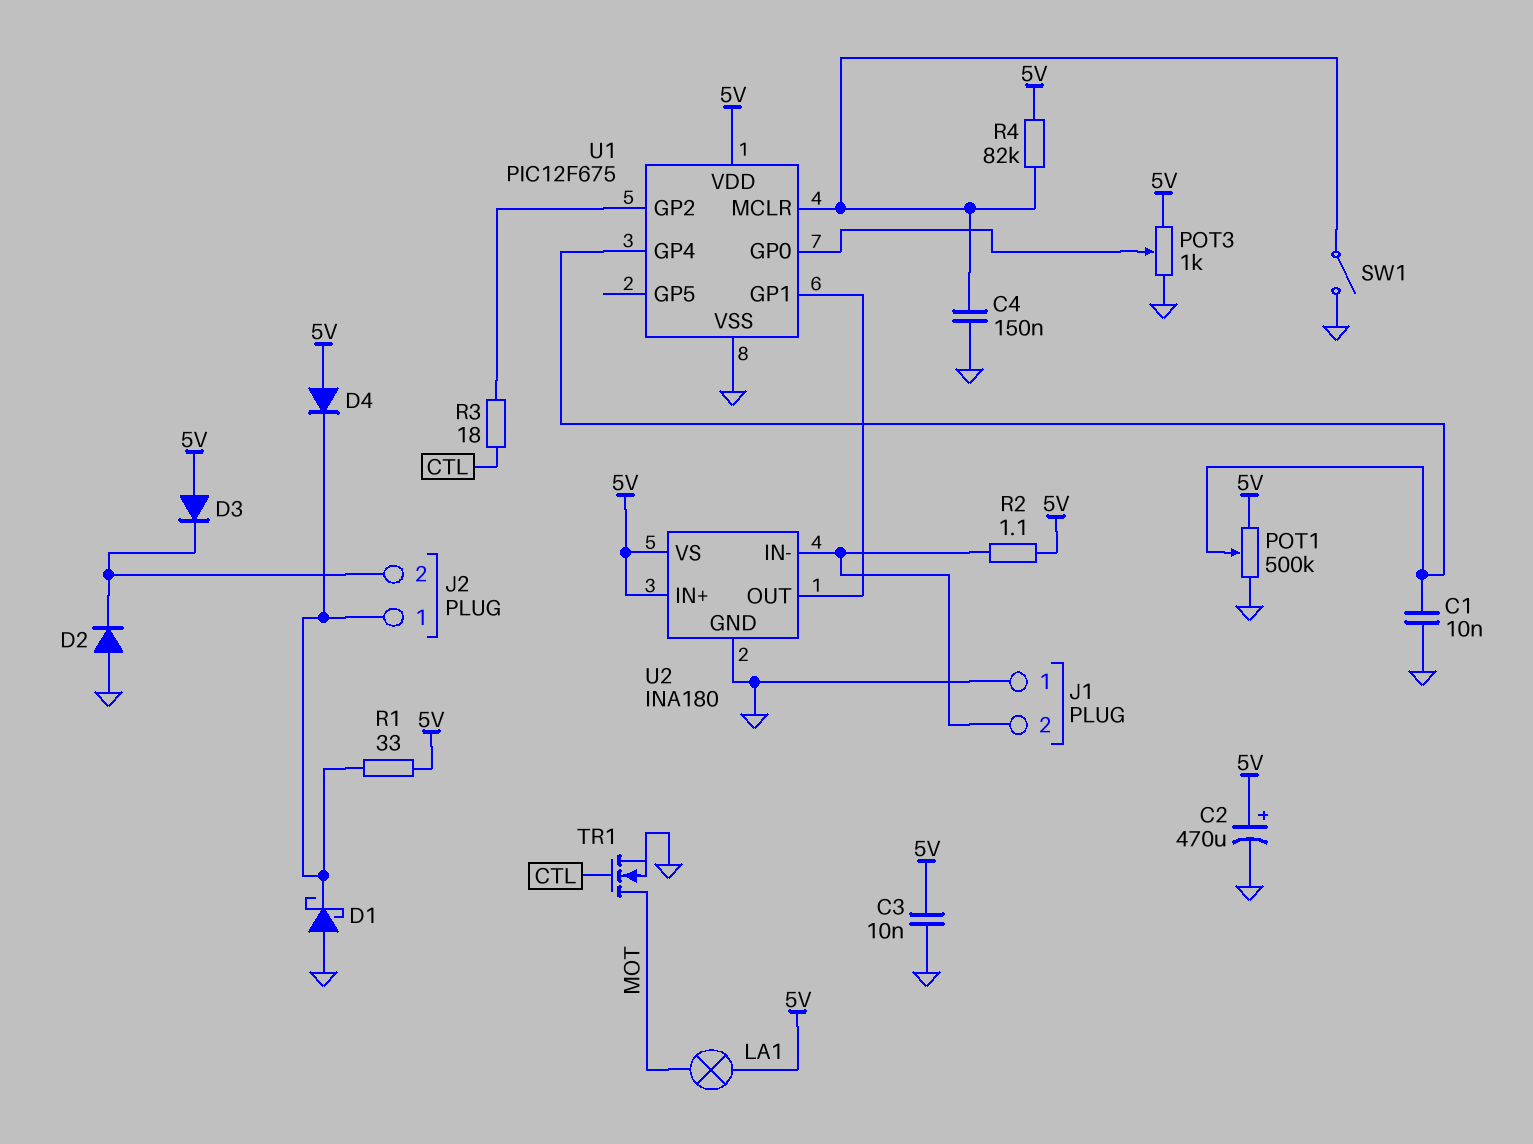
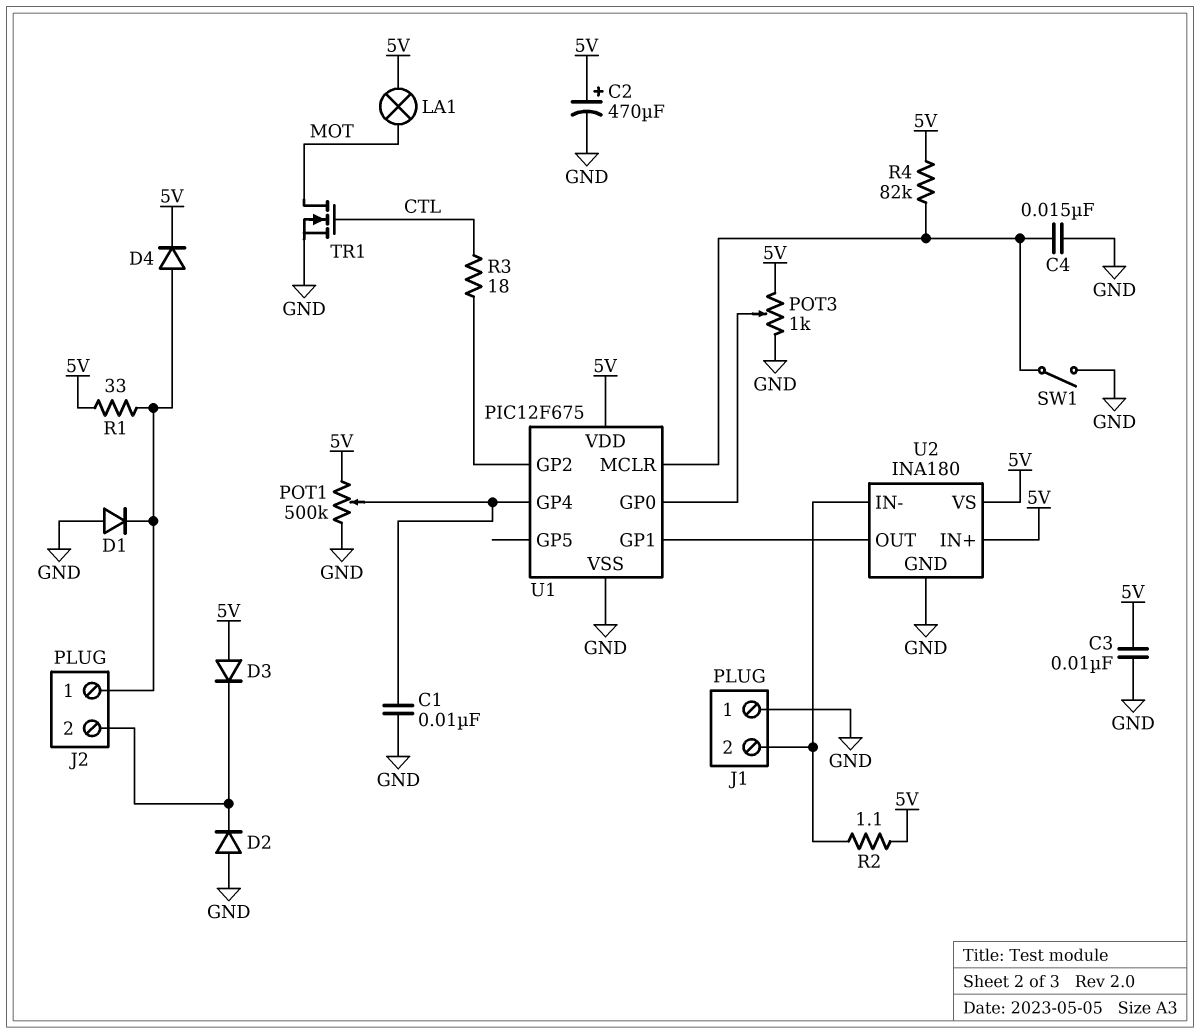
C4: 150nF (GND, U1/MCLR) -> 15nF (GND, U1/MCLR)
D1: schottky (A GND, K J2/1) -> diode (A GND, K J2/1)
D4: diode (A 5V, K J2/1) -> diode (A J2/1, K 5V)

